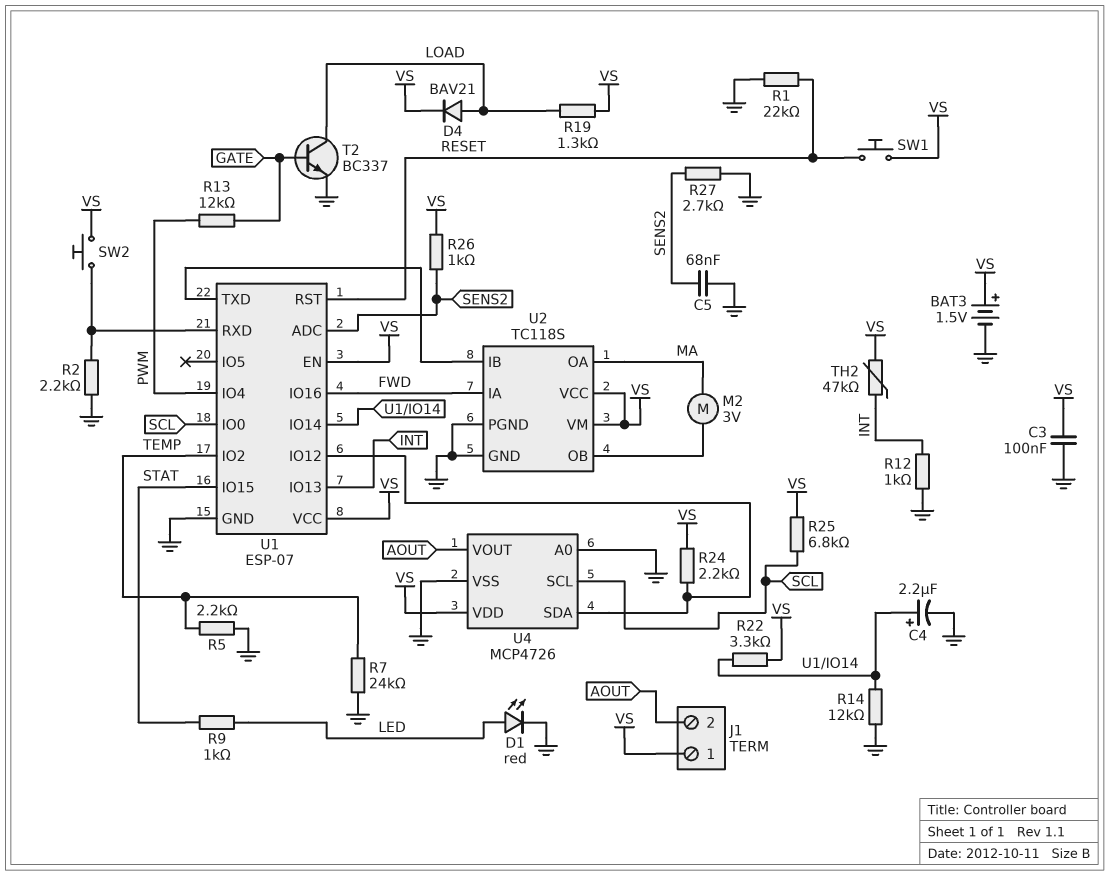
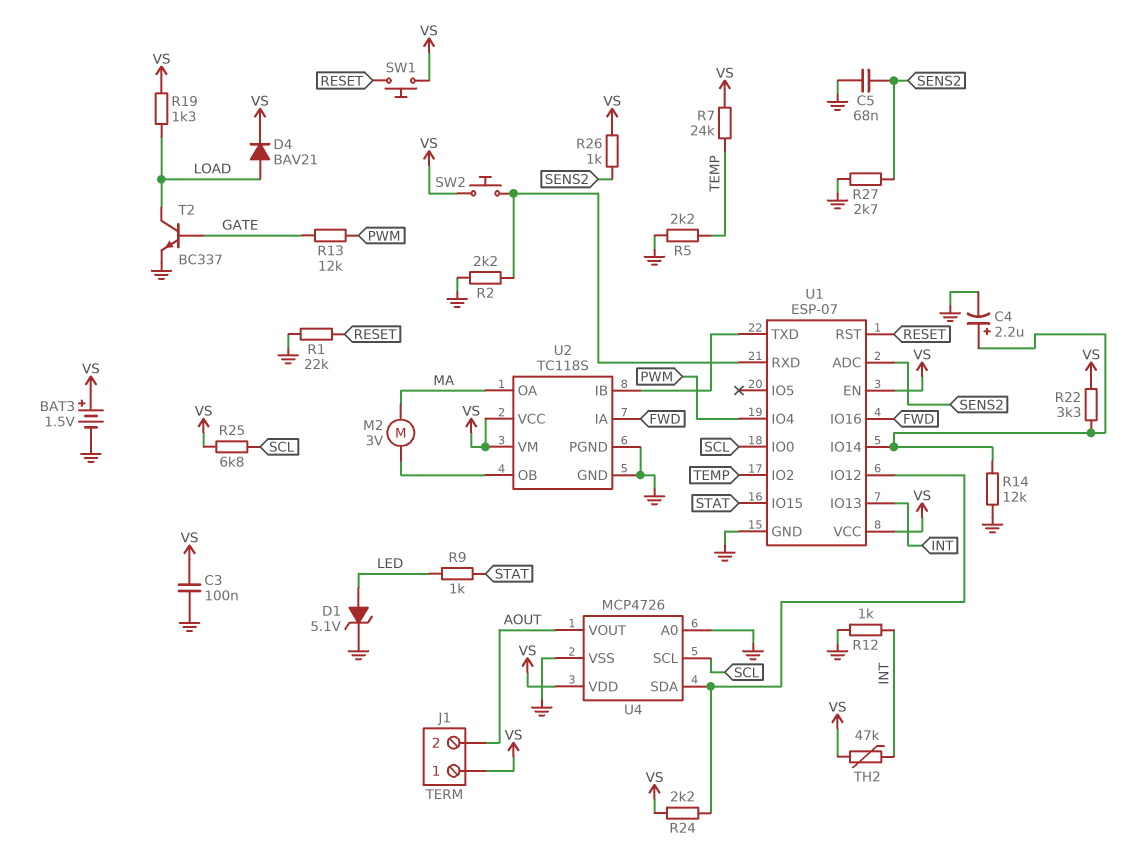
D1: LED red (A LED, K GND) -> zener 5.1V (A LED, K GND)
R7: 24k (GND, TEMP) -> 24k (TEMP, VS)

